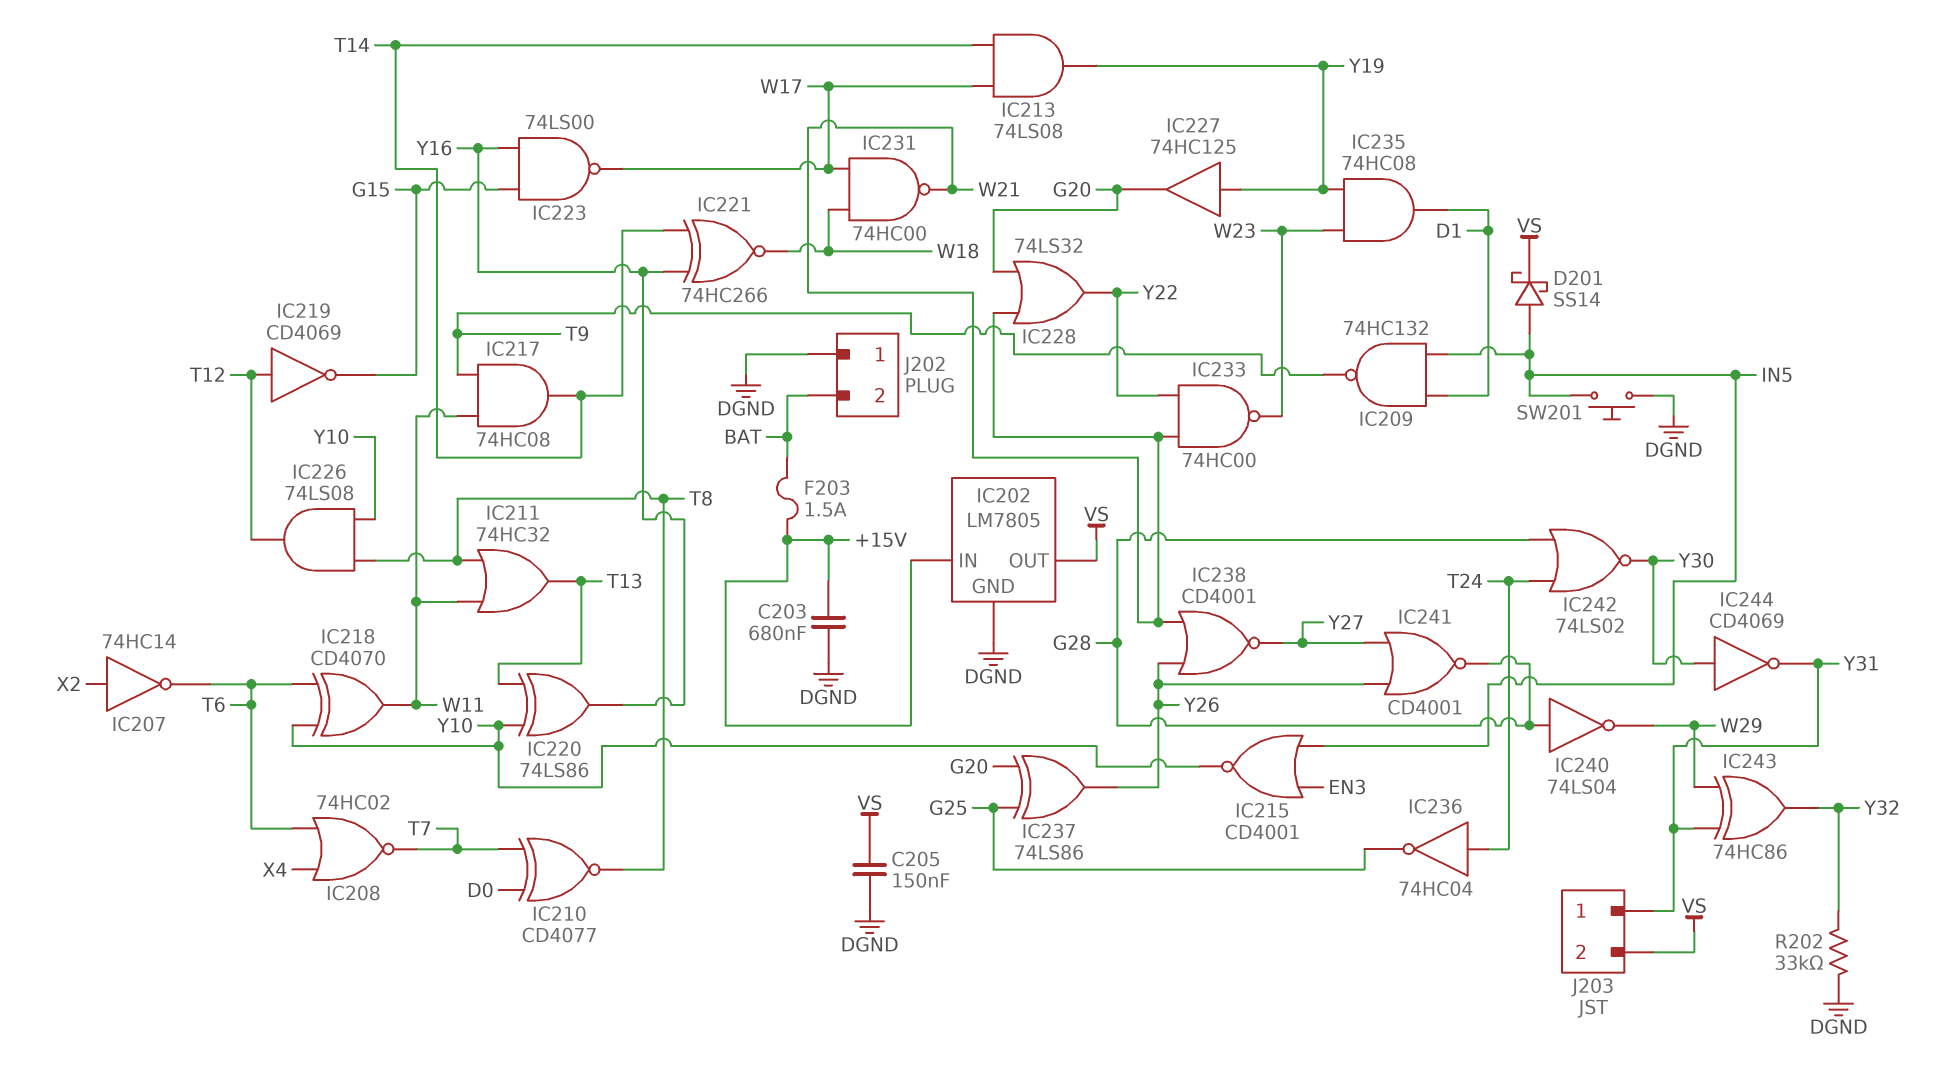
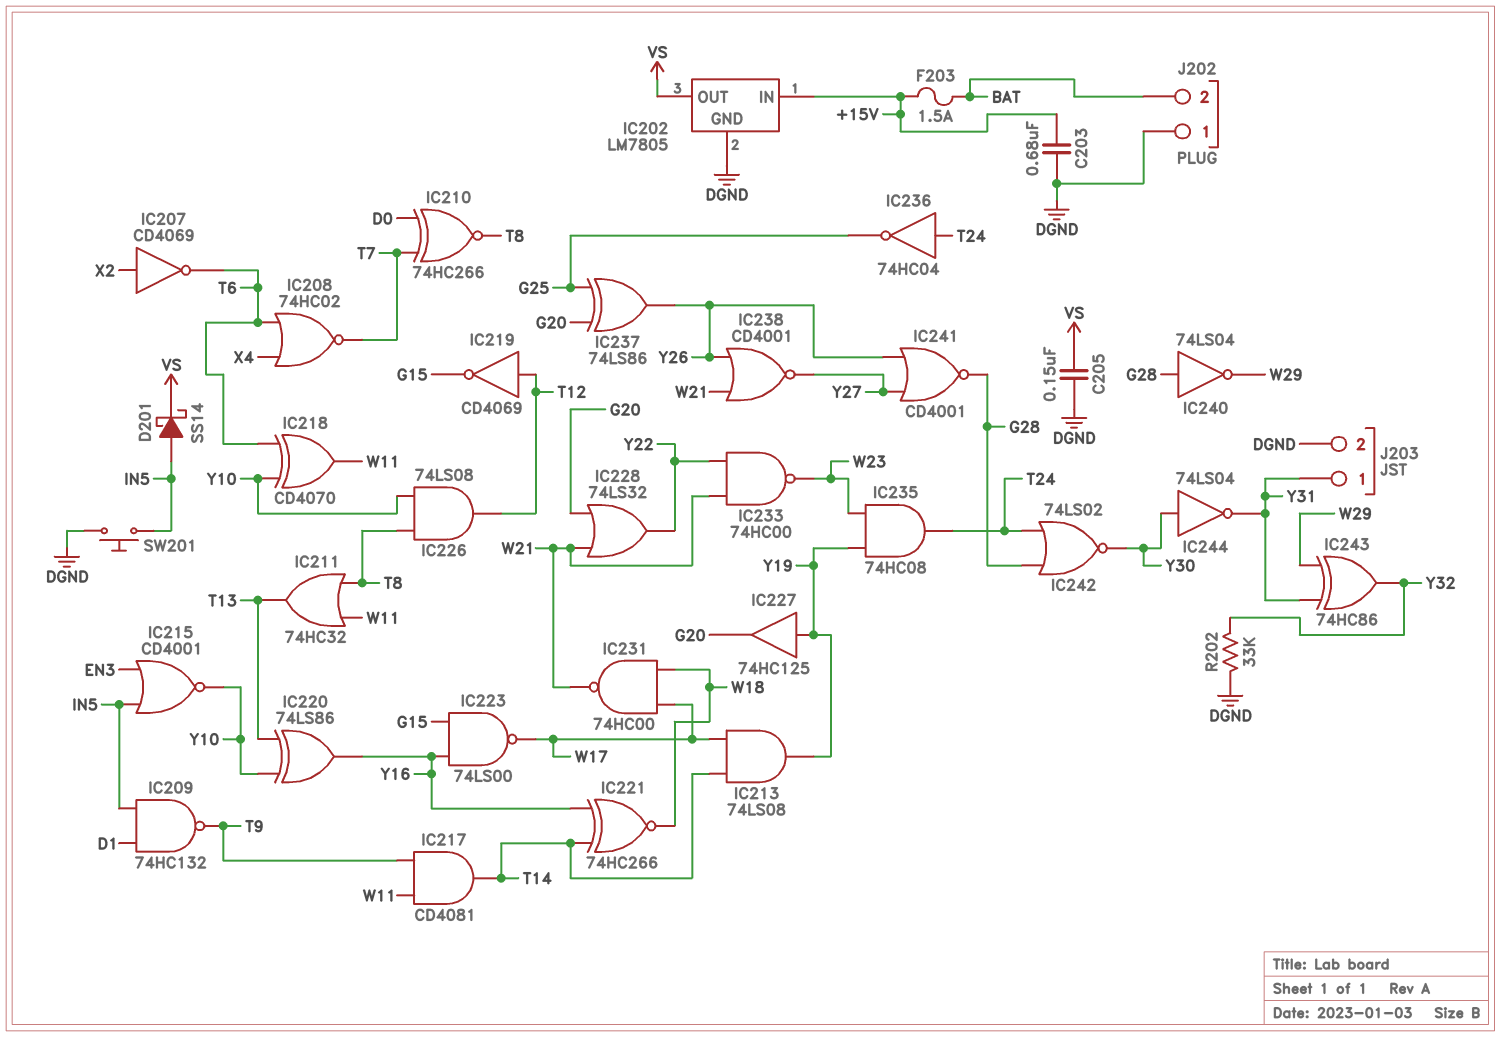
IC207: NOT 74HC14 (in X2, out T6) -> NOT CD4069 (in X2, out T6)
IC210: XNOR CD4077 (in D0, in T7, out T8) -> XNOR 74HC266 (in D0, in T7, out T8)
IC217: AND 74HC08 (in T9, in W11, out T14) -> AND CD4081 (in T9, in W11, out T14)
IC235: AND 74HC08 (in W23, in Y19, out D1) -> AND 74HC08 (in W23, in Y19, out T24)
IC244: NOT CD4069 (in Y30, out Y31) -> NOT 74LS04 (in Y30, out Y31)
J203 pin 2: VS -> DGND

